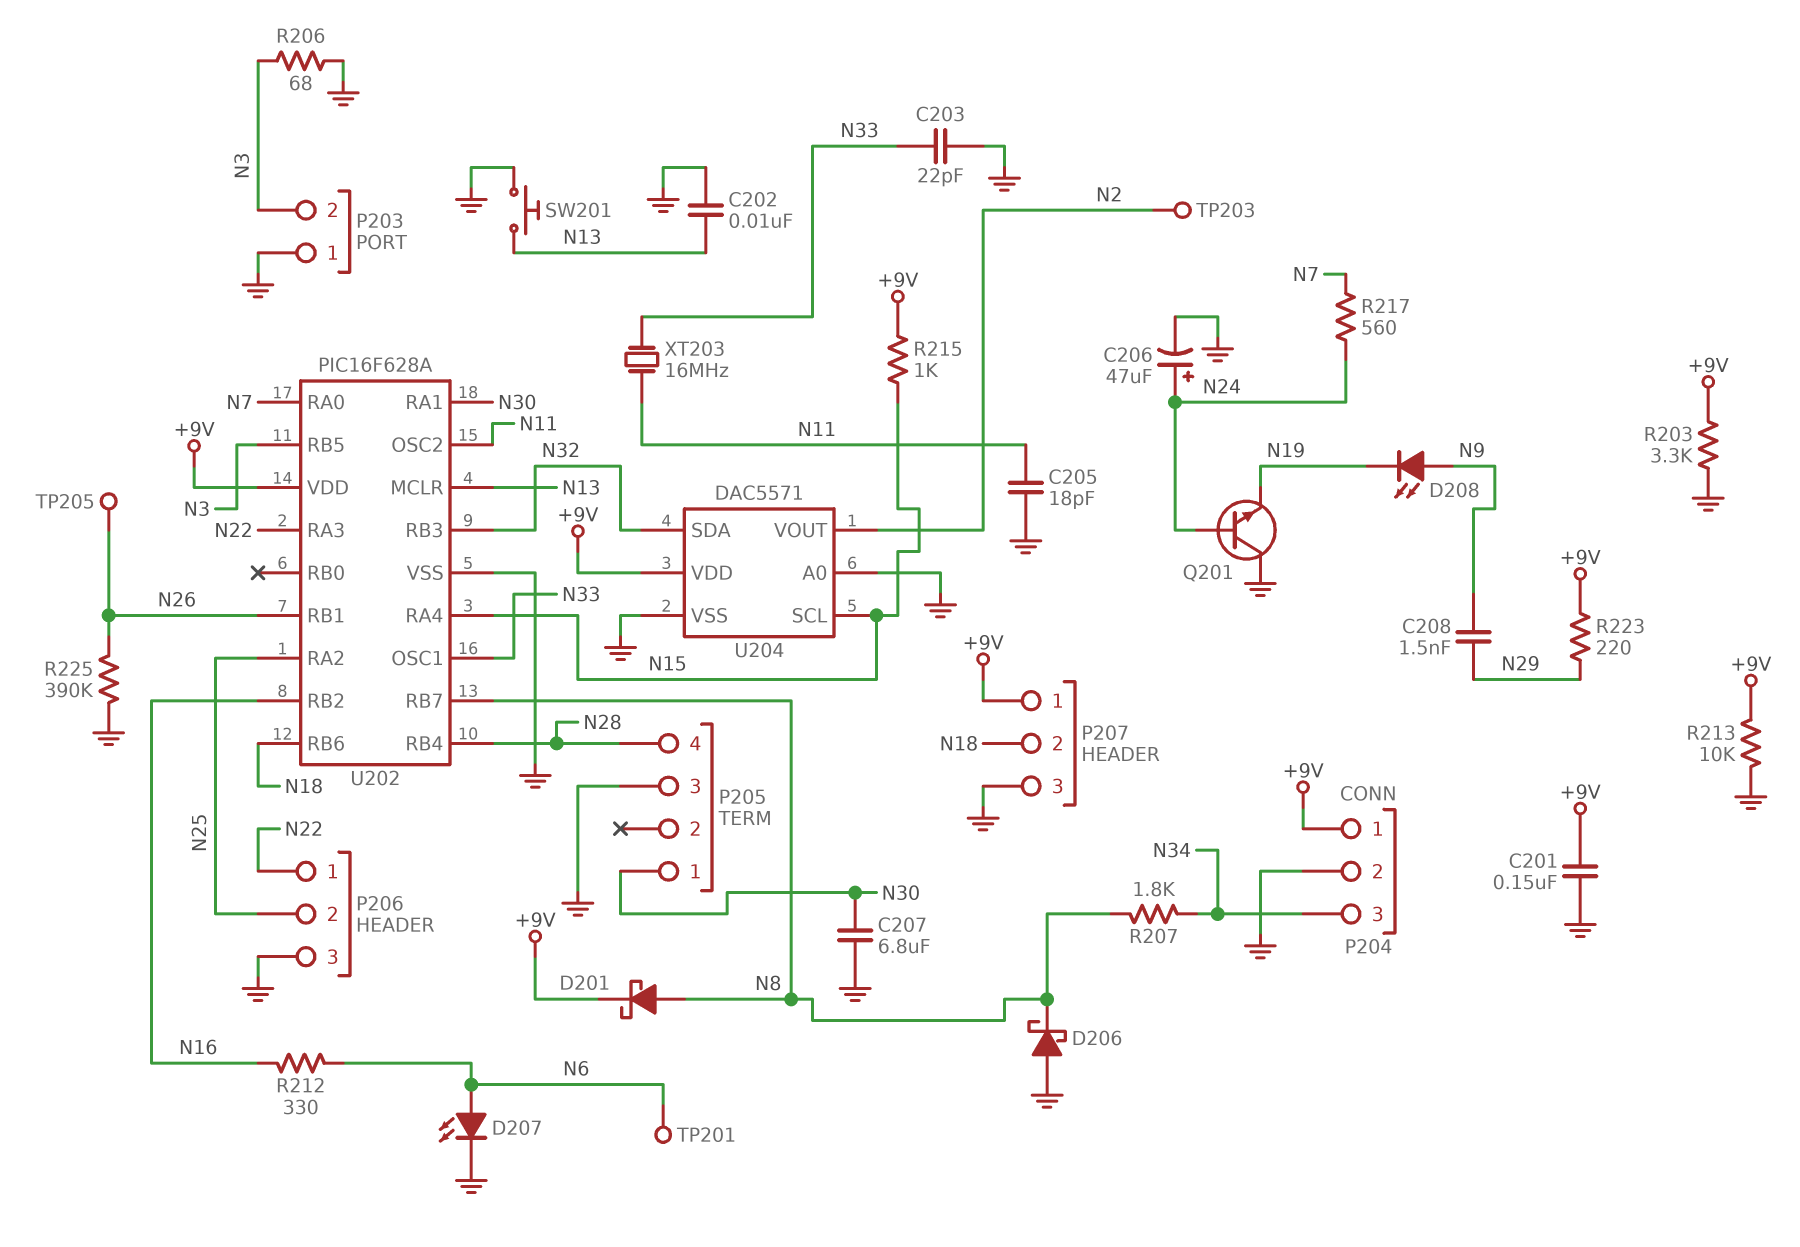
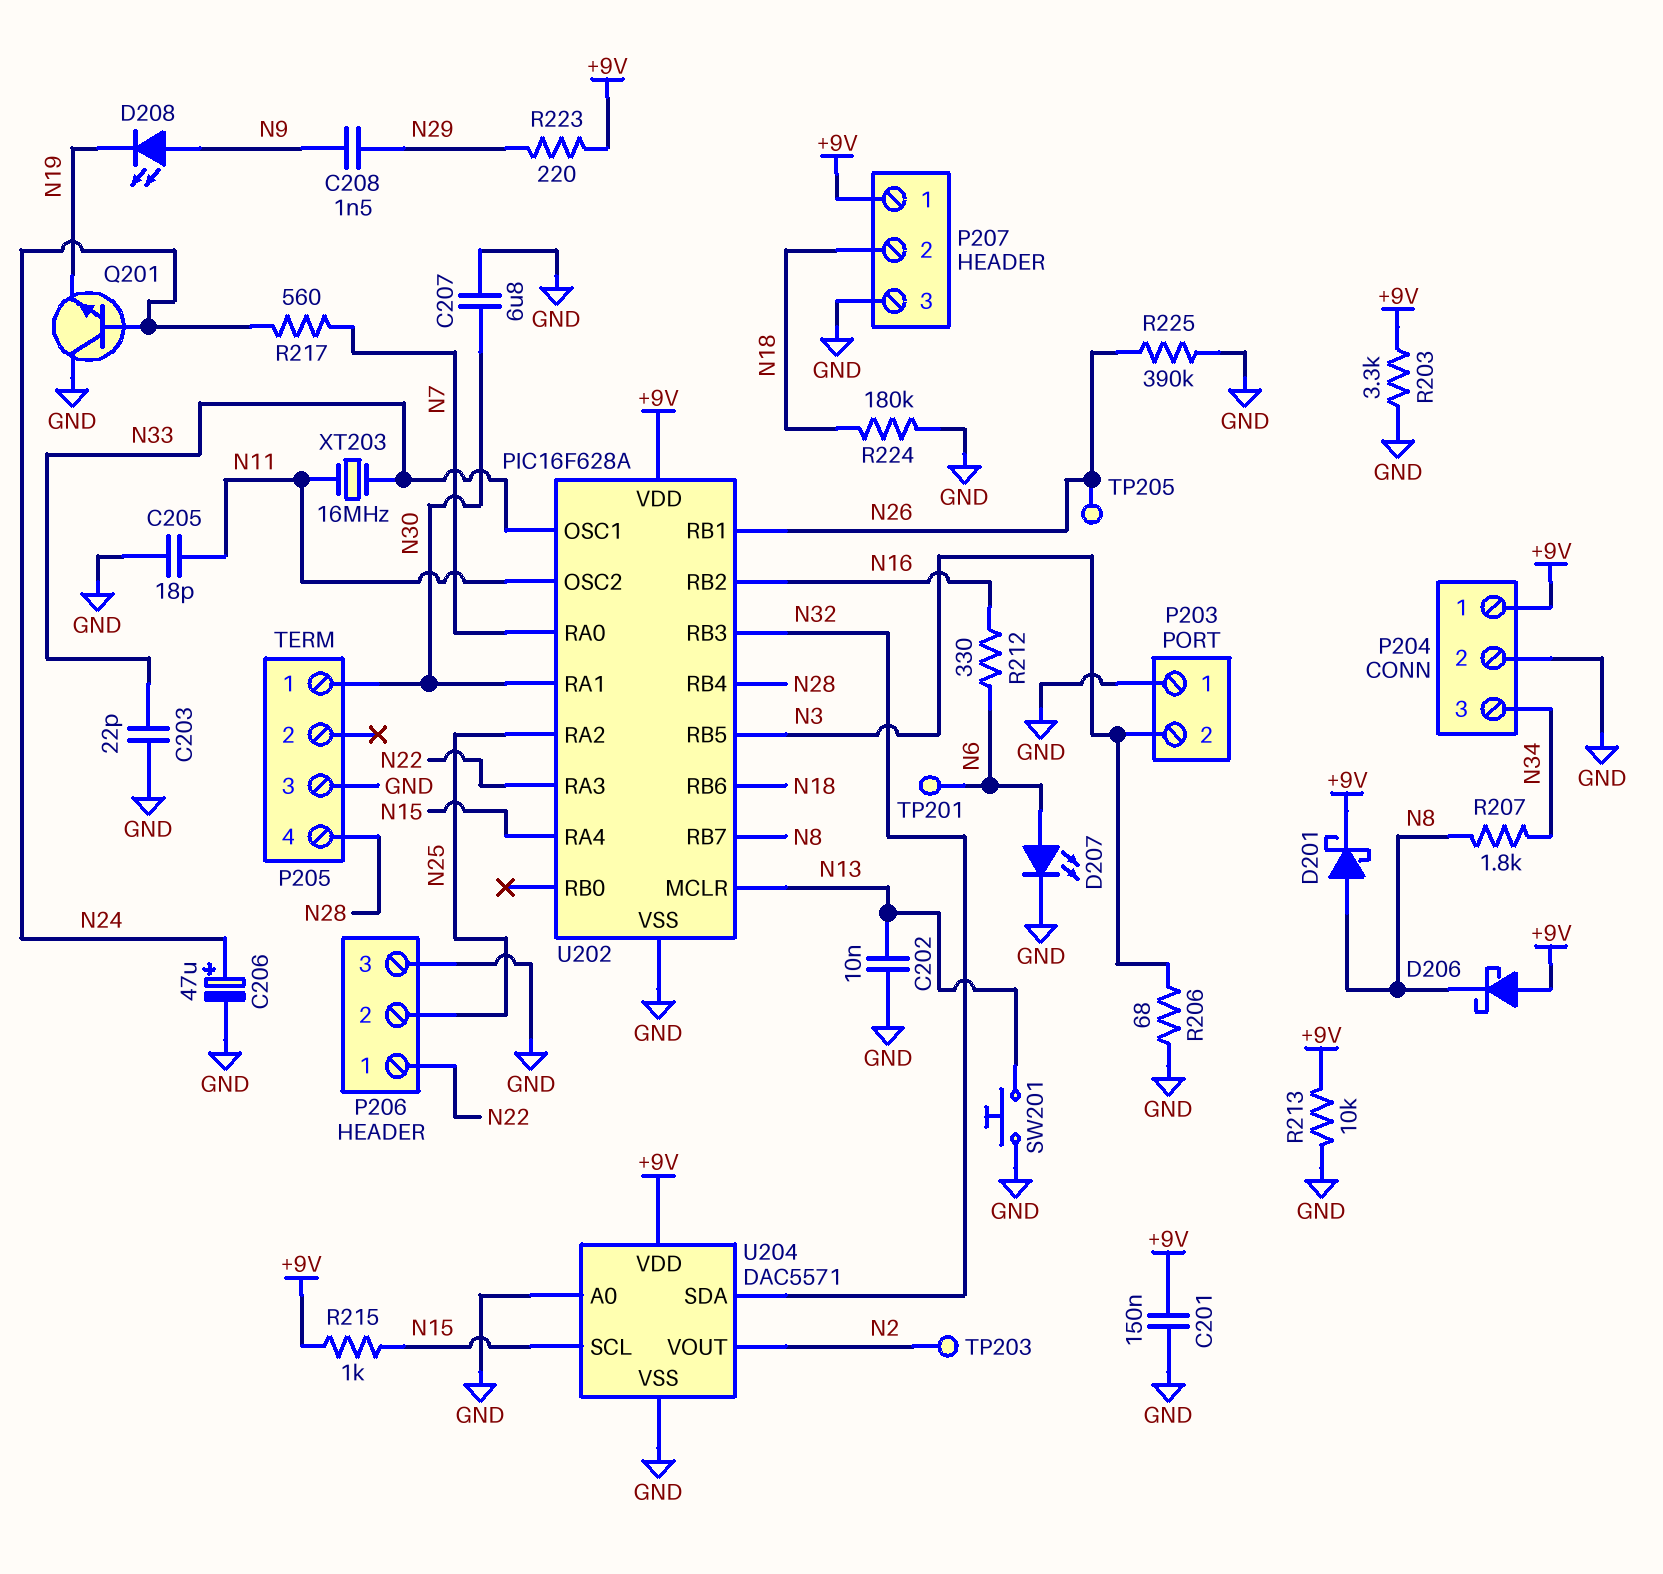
D206: schottky (A GND, K N8) -> schottky (A +9V, K N8)
R224: none -> 180k (GND, N18)

